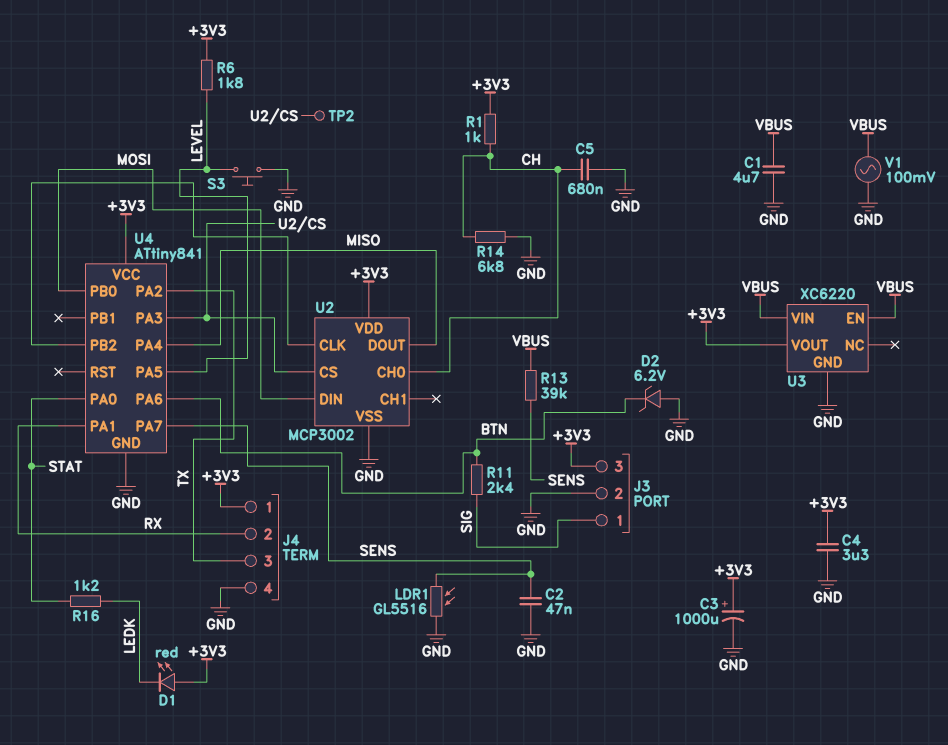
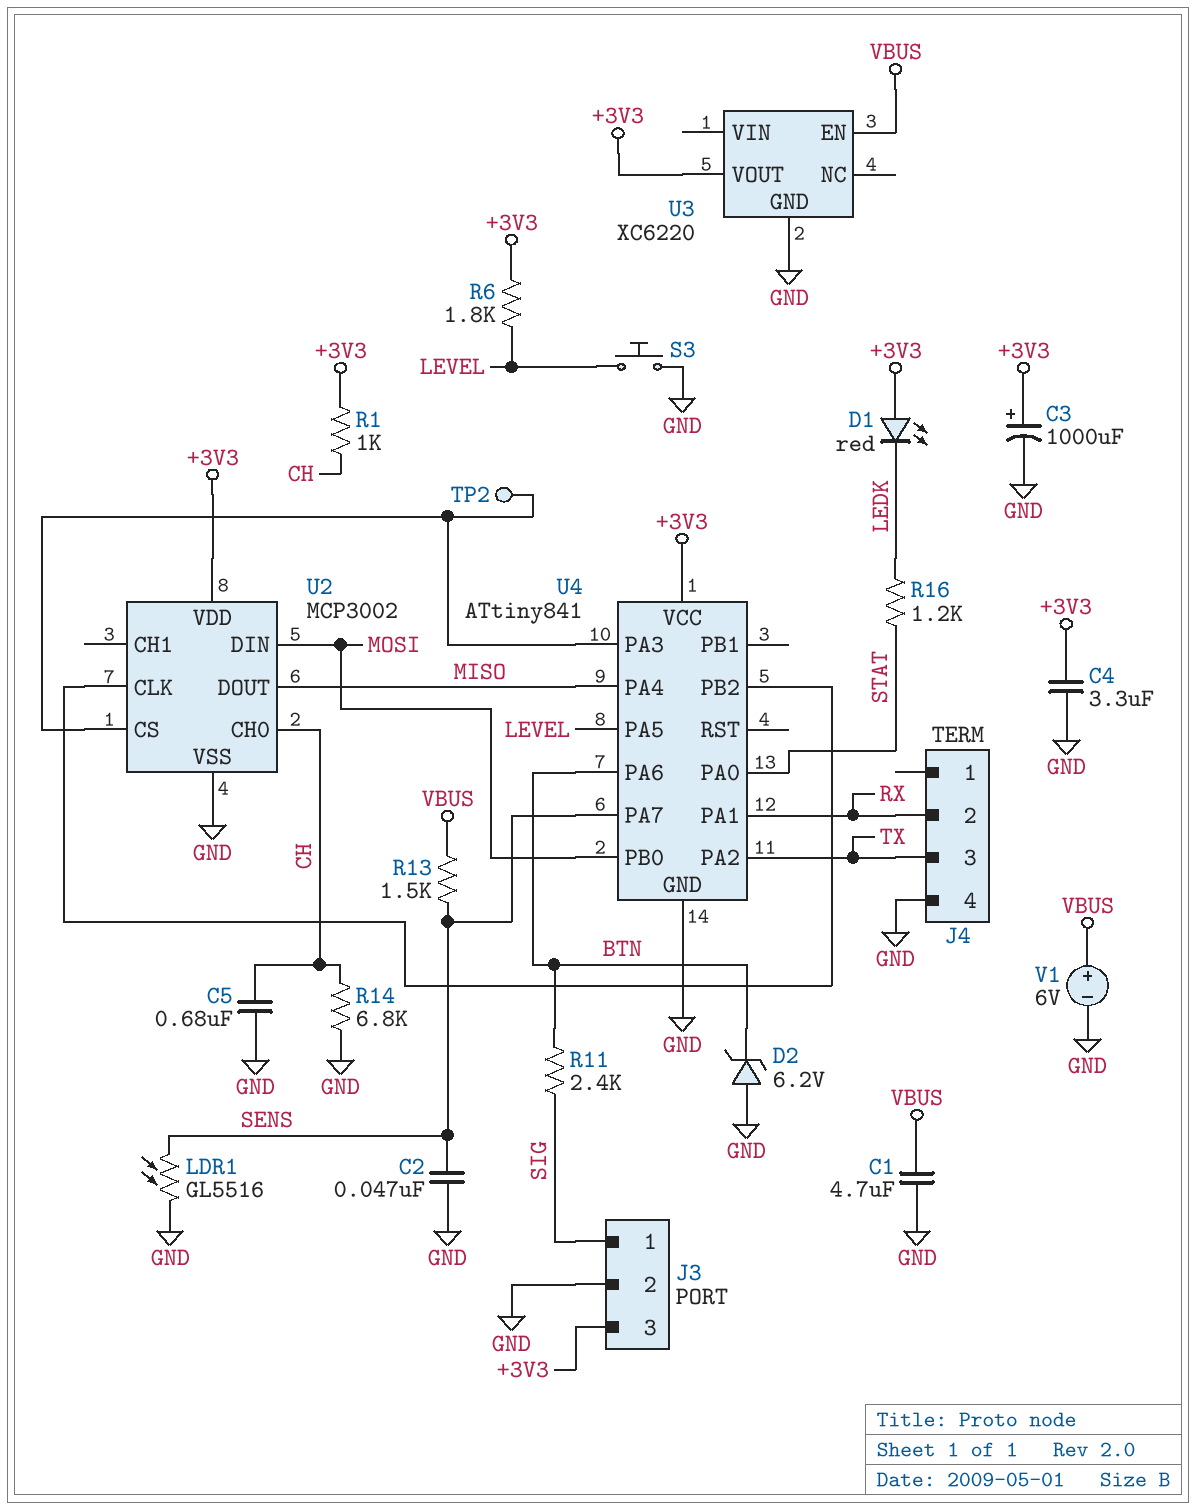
J4 pin 1: +3V3 -> none
R13: 39k (SENS, VBUS) -> 1.5k (SENS, VBUS)
U3 pin VIN: VBUS -> none
V1: AC 100mV (GND, VBUS) -> 6V (plus VBUS, minus GND)

